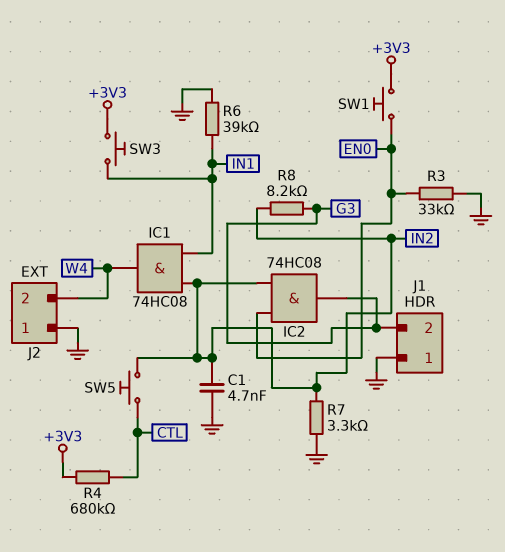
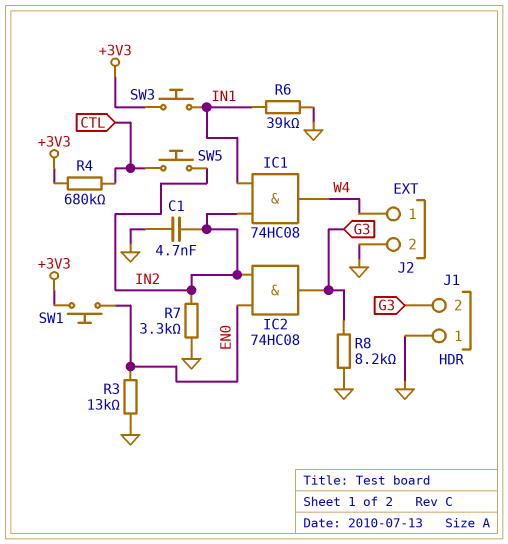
J2 pin 1: GND -> W4
J2 pin 2: W4 -> GND
R3: 33k (EN0, GND) -> 13k (EN0, GND)
R8: 8.2k (G3, IN2) -> 8.2k (G3, GND)

